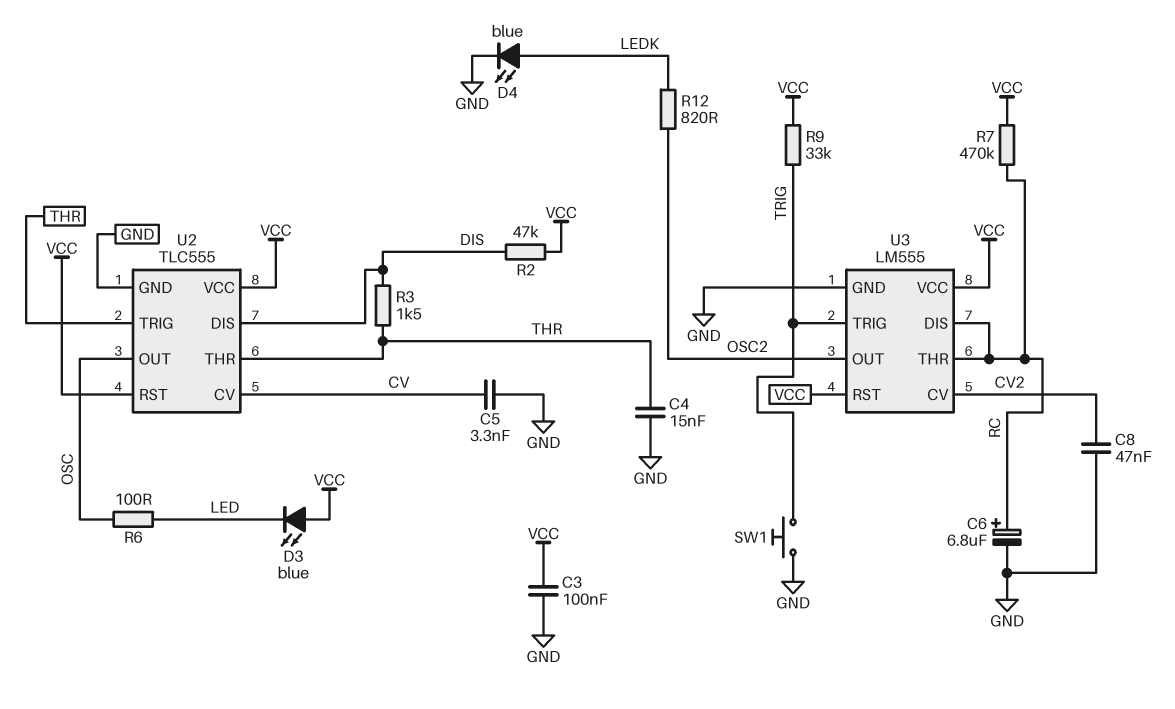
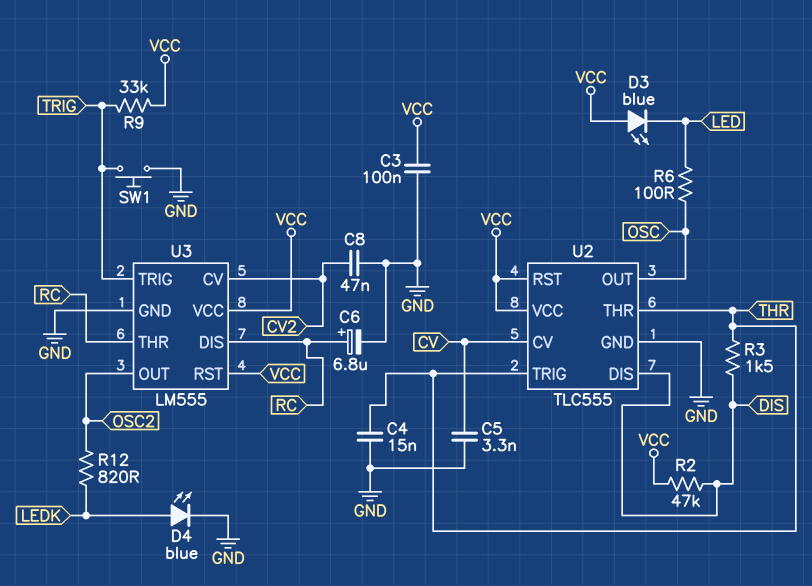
R7: 470k (RC, VCC) -> none

